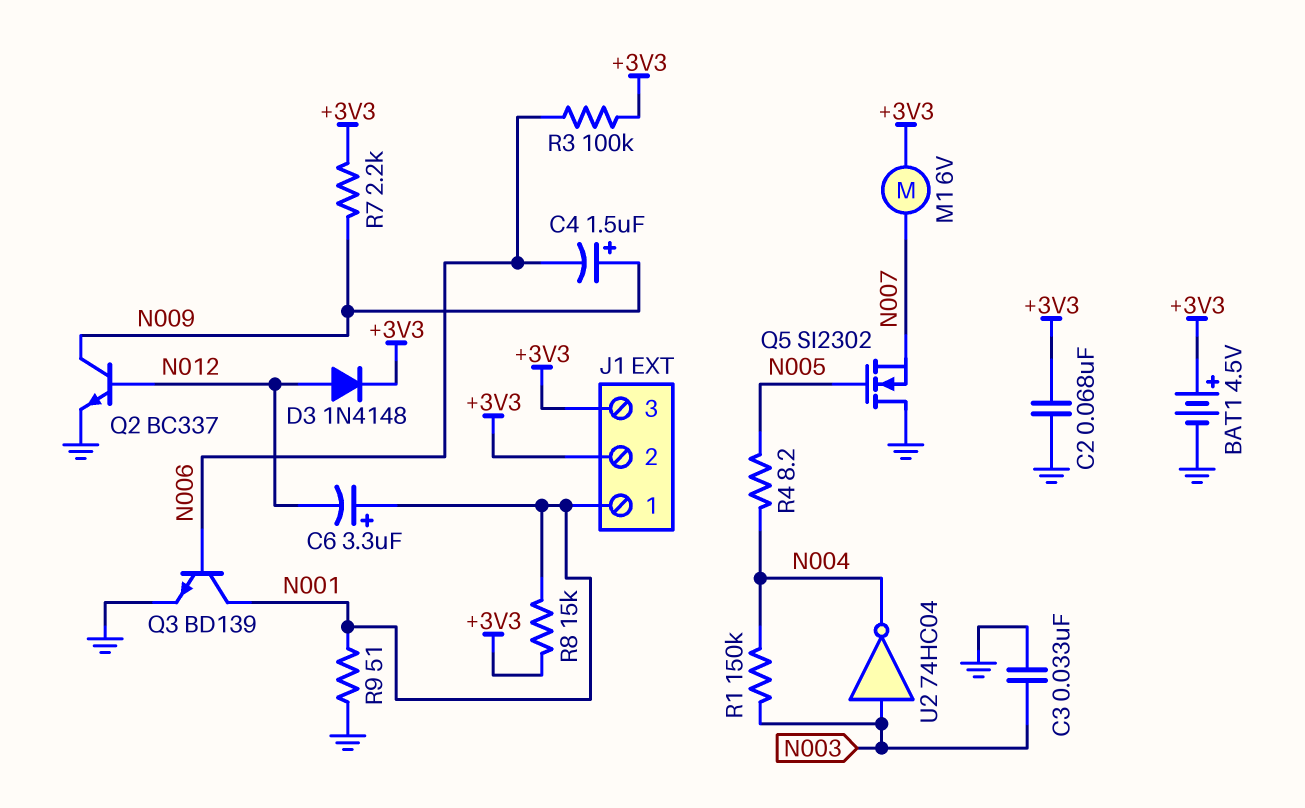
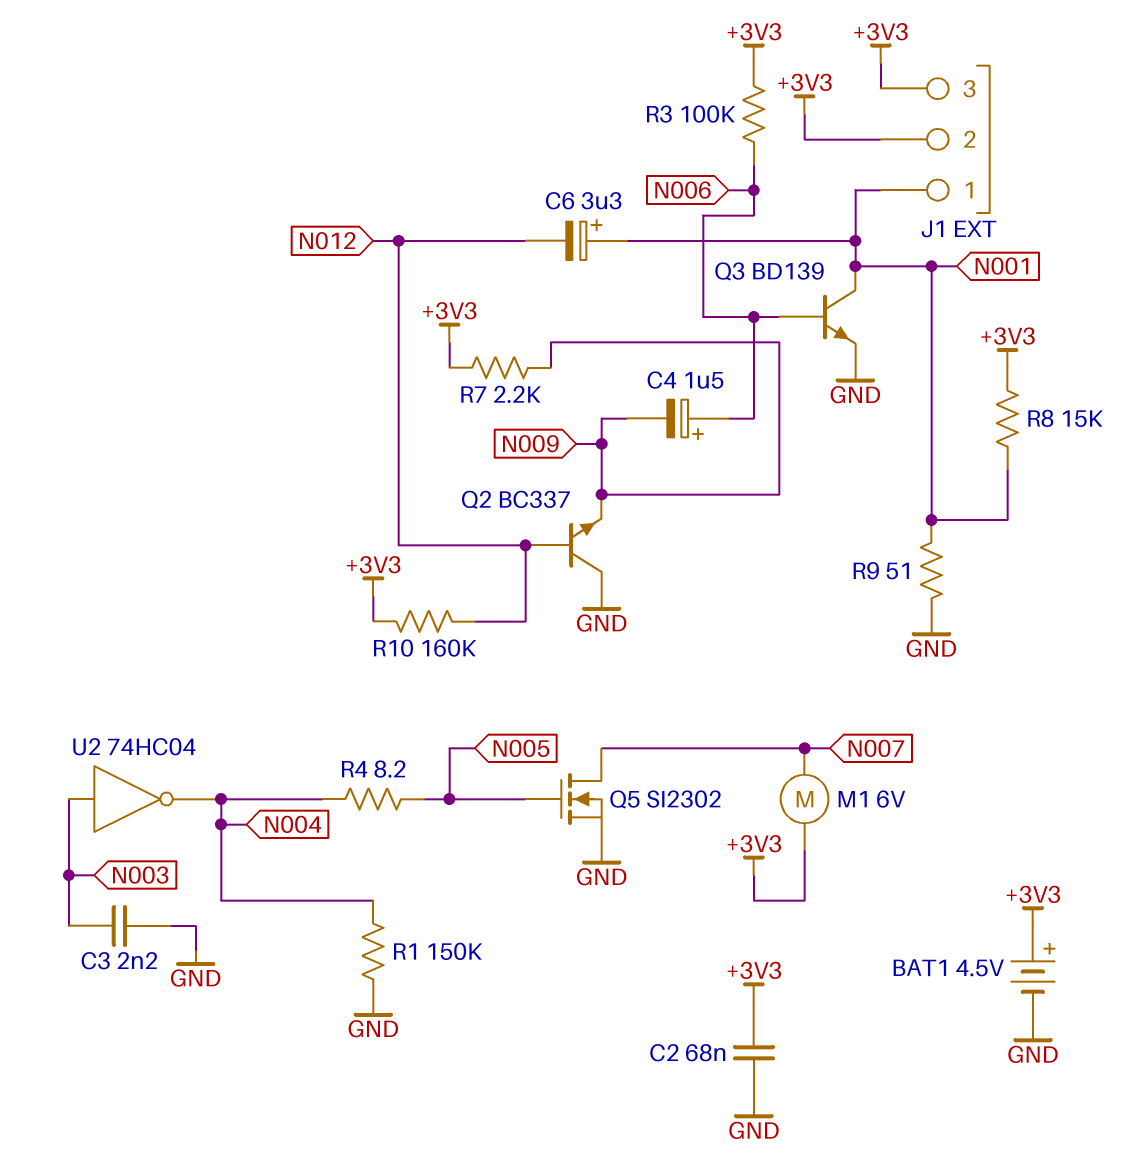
C3: 33nF (GND, N003) -> 2.2nF (GND, N003)
C4: 1.5uF (plus N009, minus N006) -> 1.5uF (plus N006, minus N009)
D3: diode 1N4148 (A N012, K +3V3) -> none
Q2: NPN BC337 (B N012, C N009, E GND) -> NPN BC337 (B N012, C GND, E N009)
Q5: NMOS SI2302 (G N005, D GND, S N007) -> NMOS SI2302 (G N005, D N007, S GND)
R1: 150k (N003, N004) -> 150k (GND, N004)
R10: none -> 160k (+3V3, N012)

